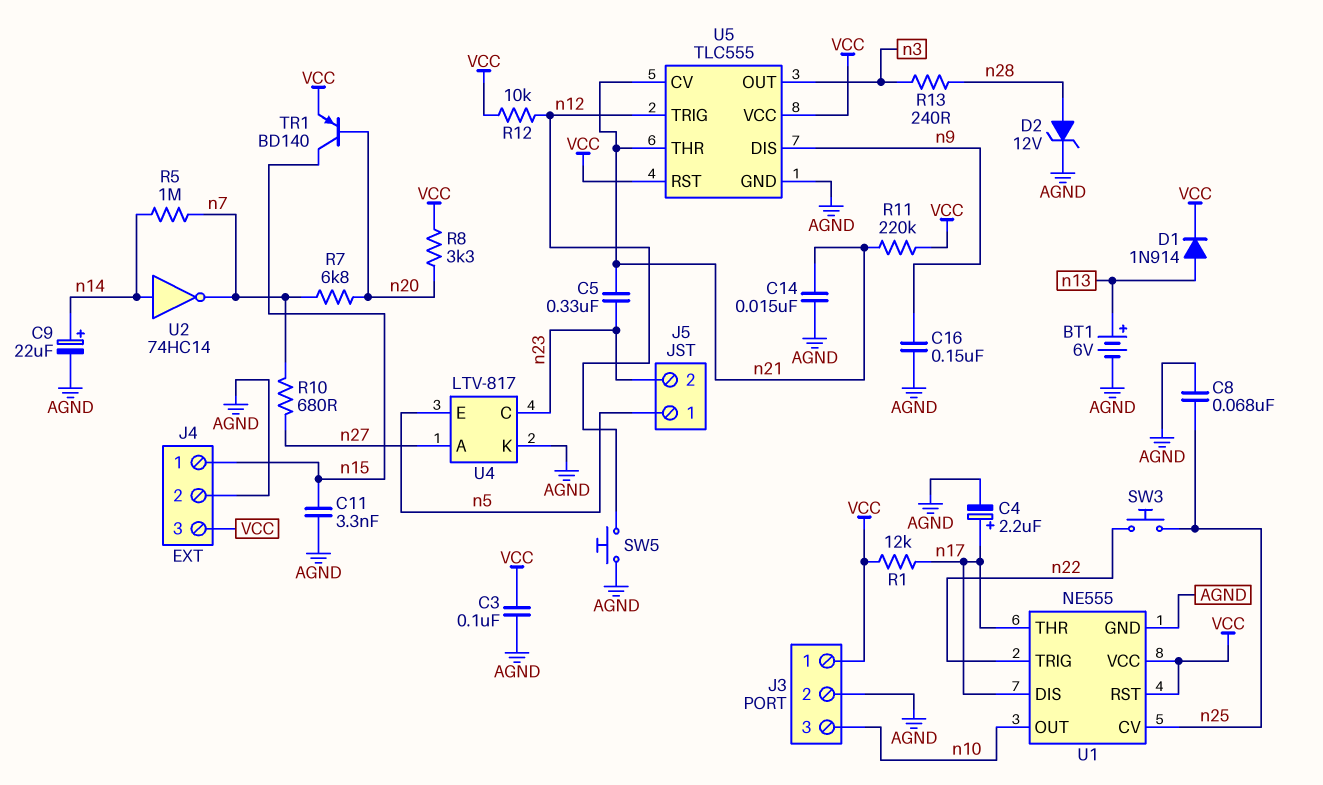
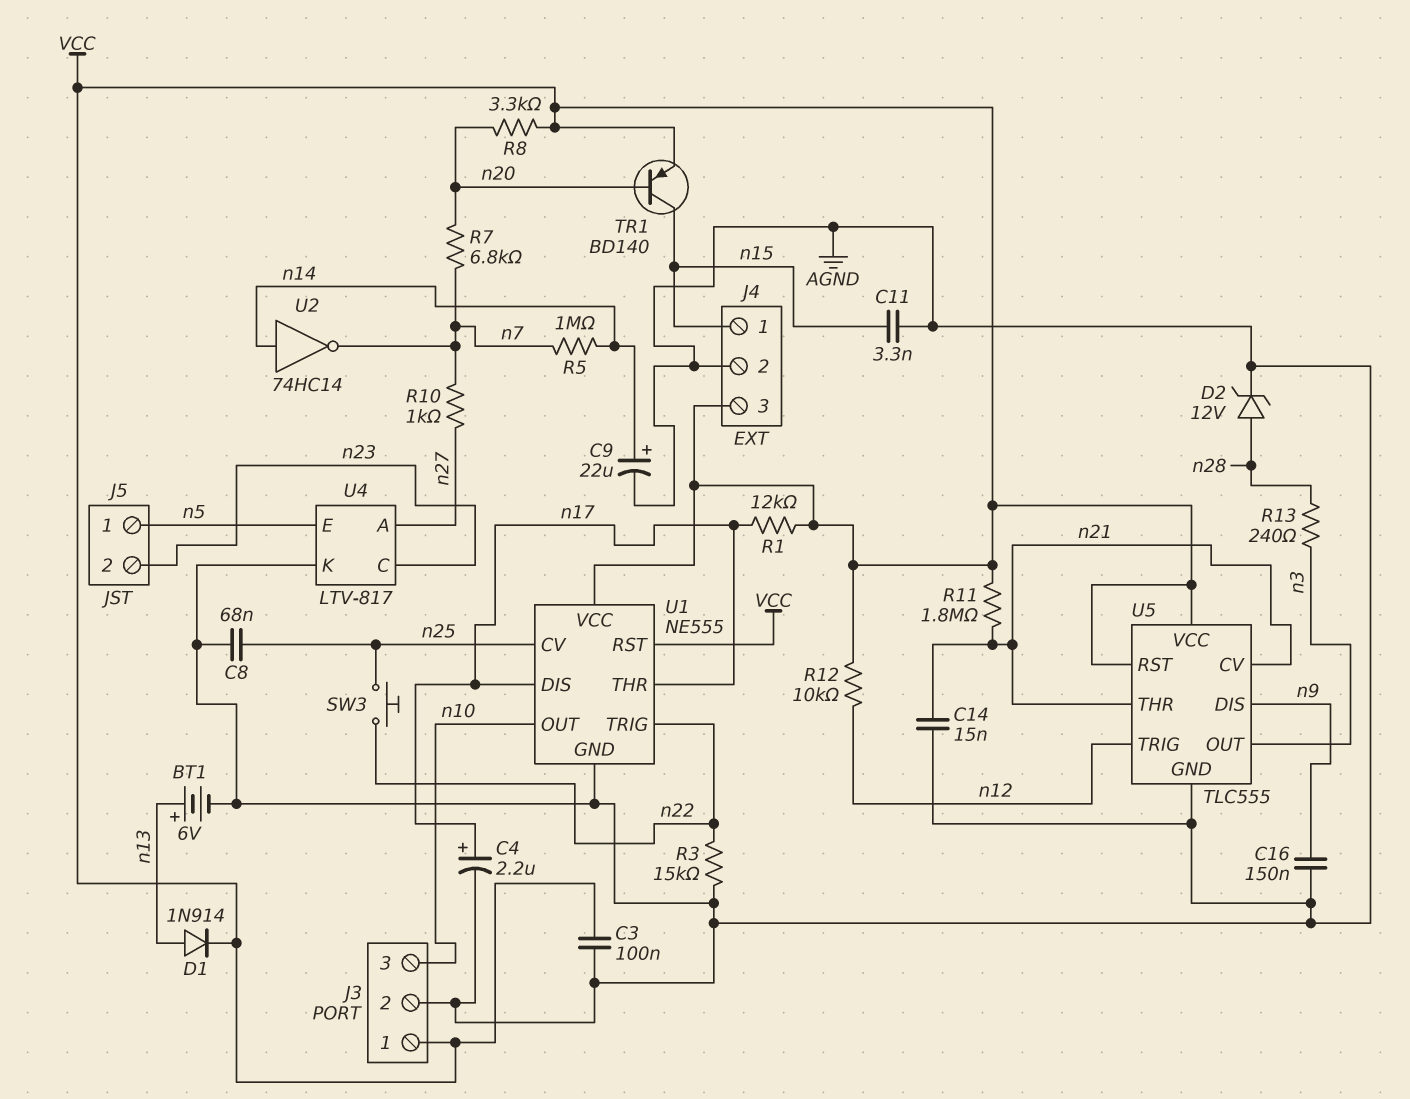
C5: 330nF (n21, n23) -> none
R3: none -> 15k (AGND, n22)
R10: 680 (n7, n27) -> 1k (n7, n27)
R11: 220k (VCC, n21) -> 1.8M (VCC, n21)
SW5: button (AGND, n12) -> none

